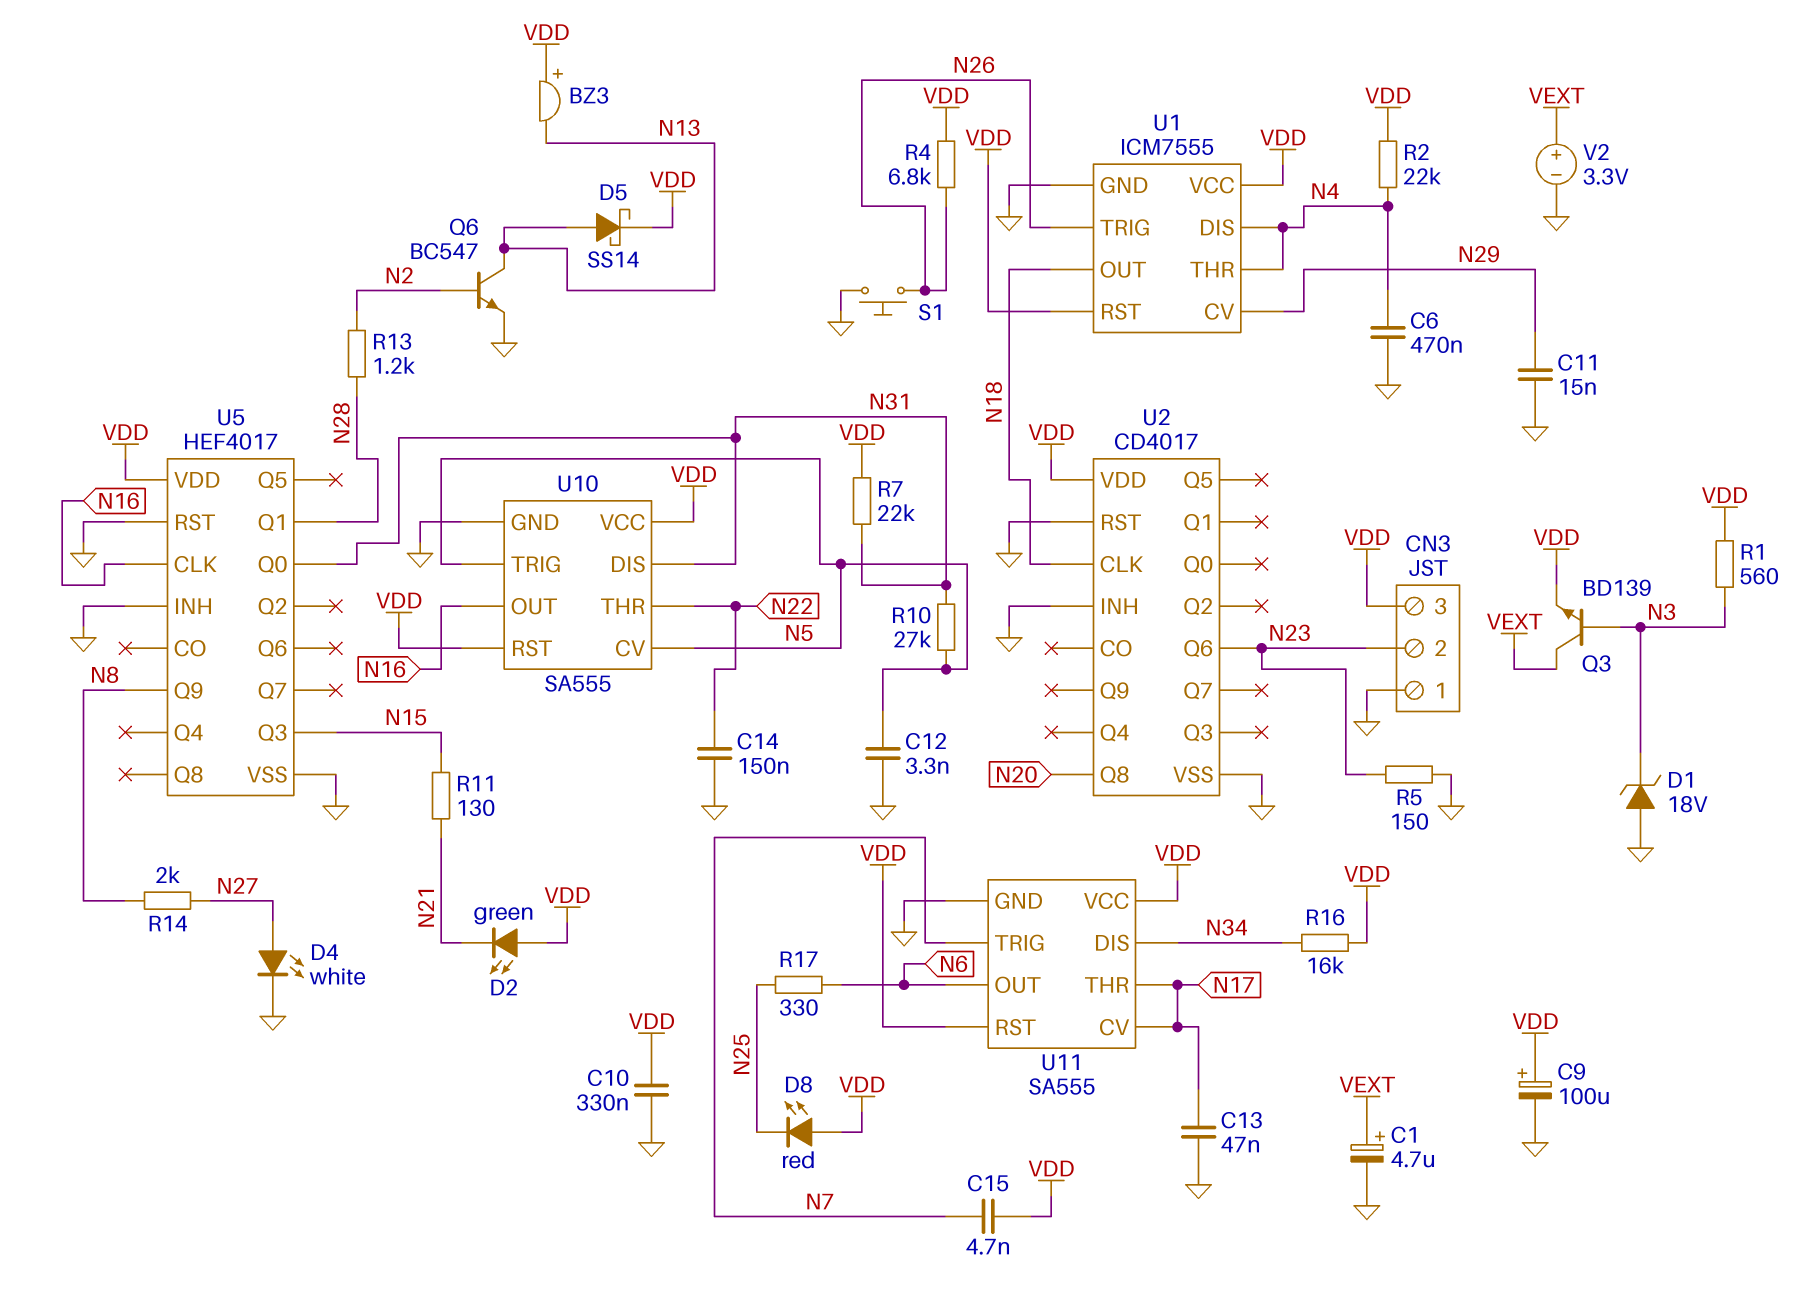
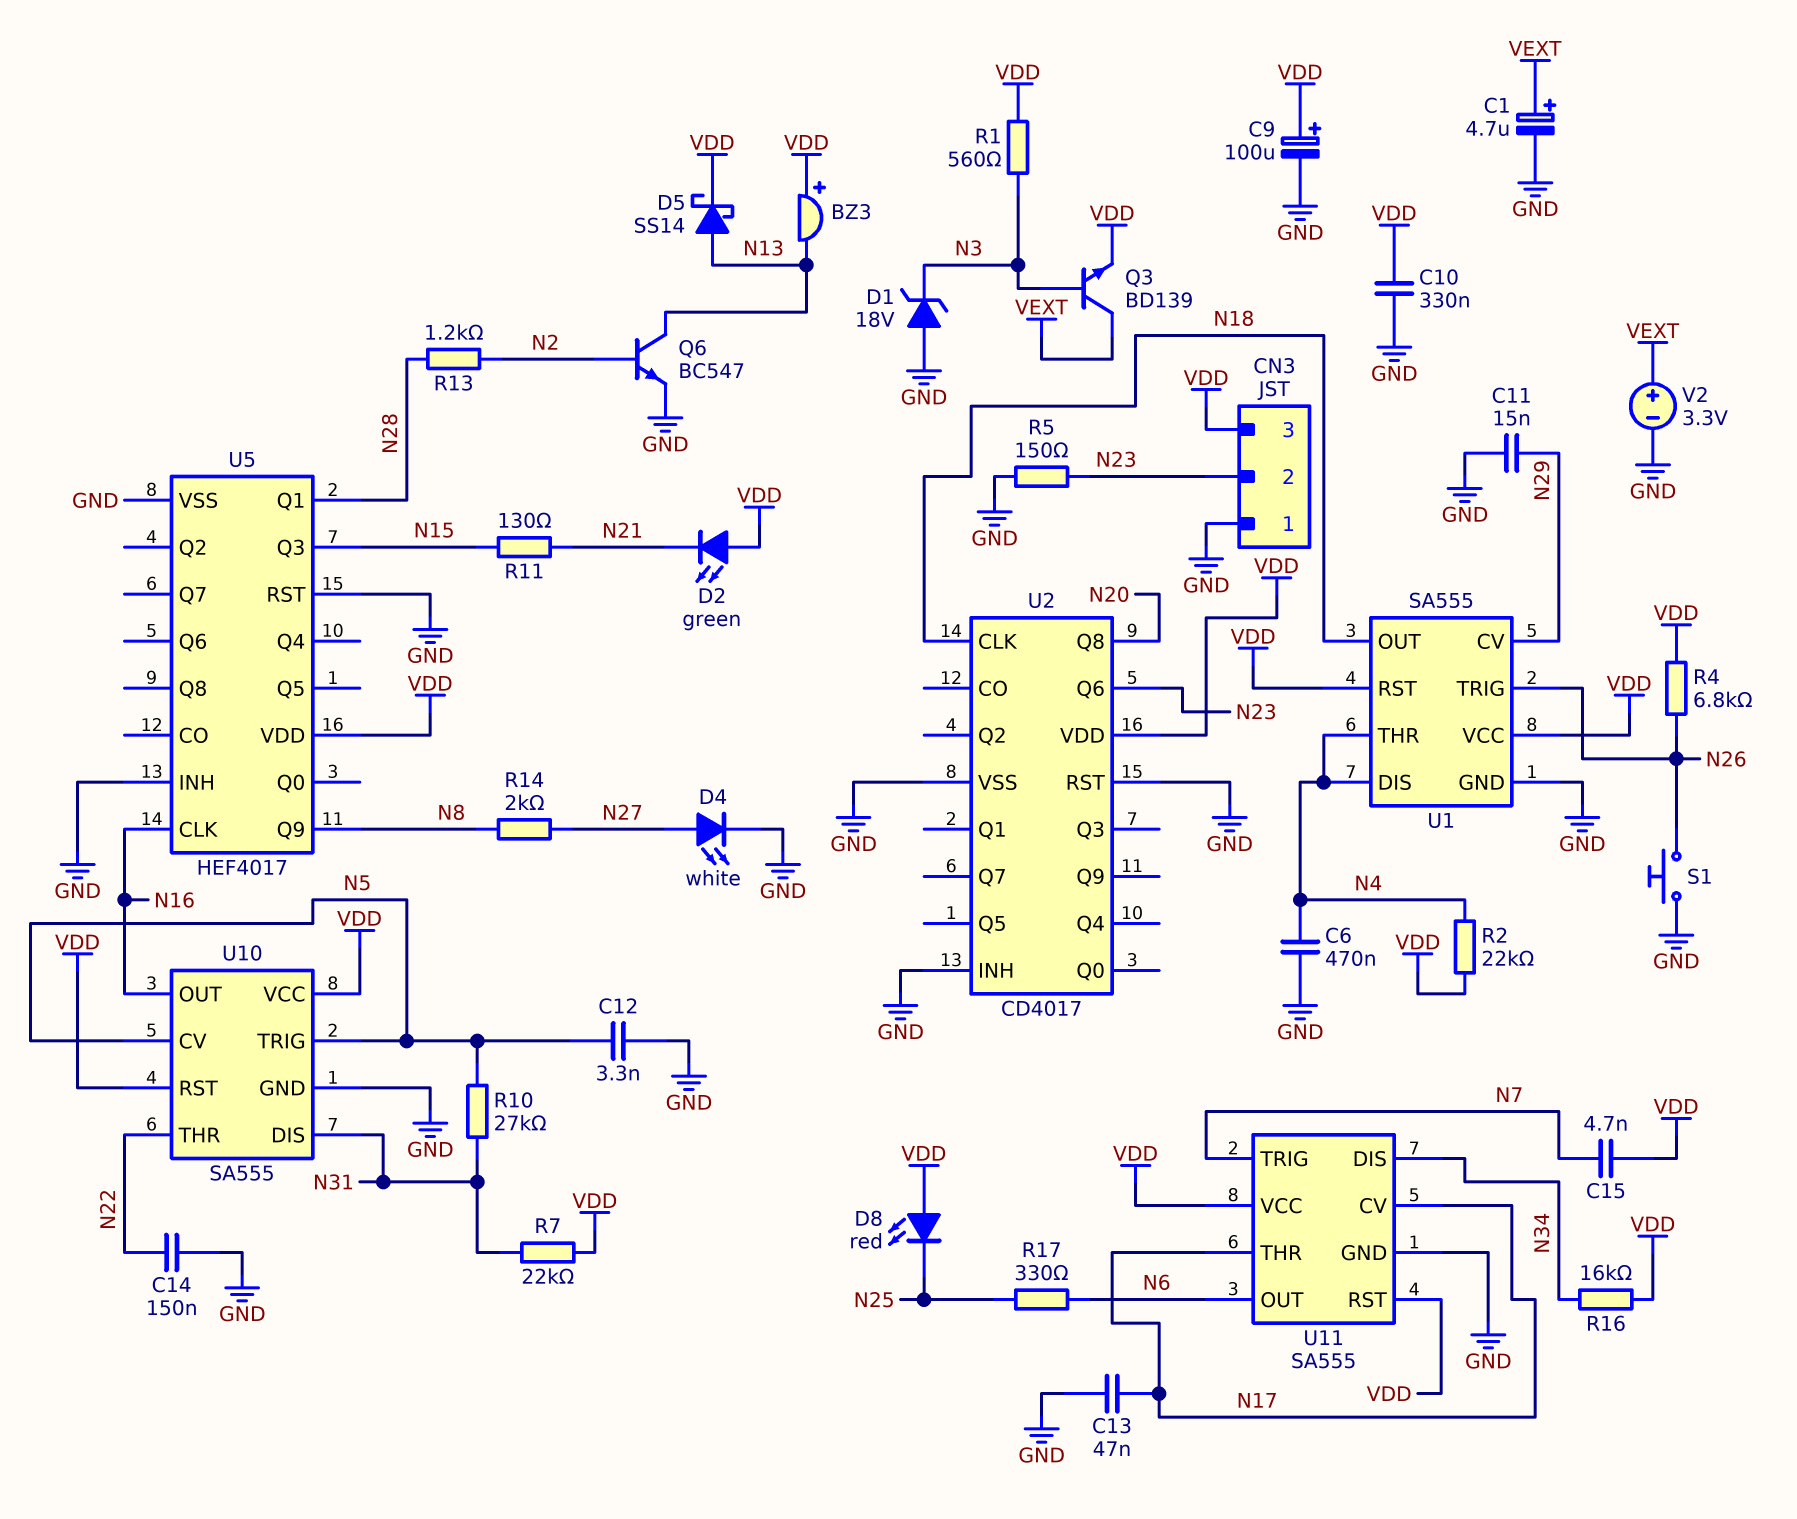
U1: ICM7555 -> SA555
U5 pin Q0: N31 -> none

